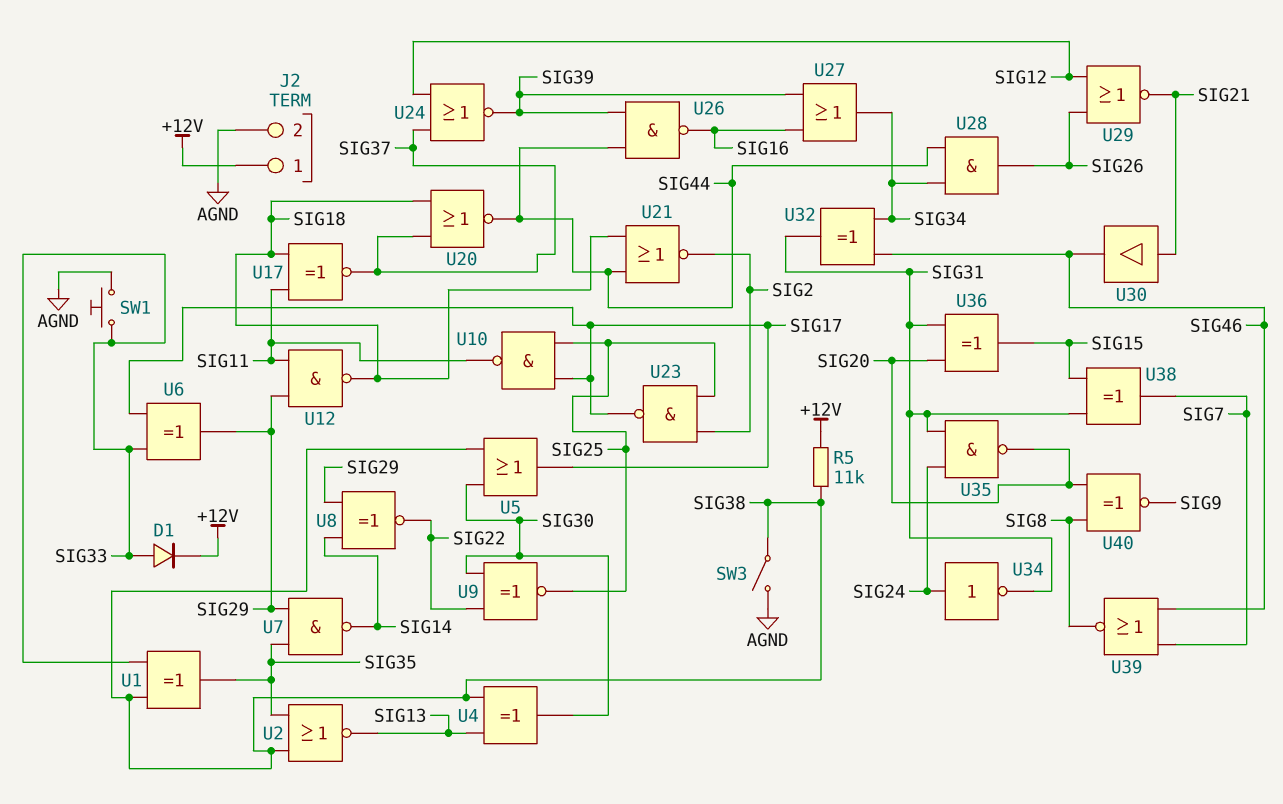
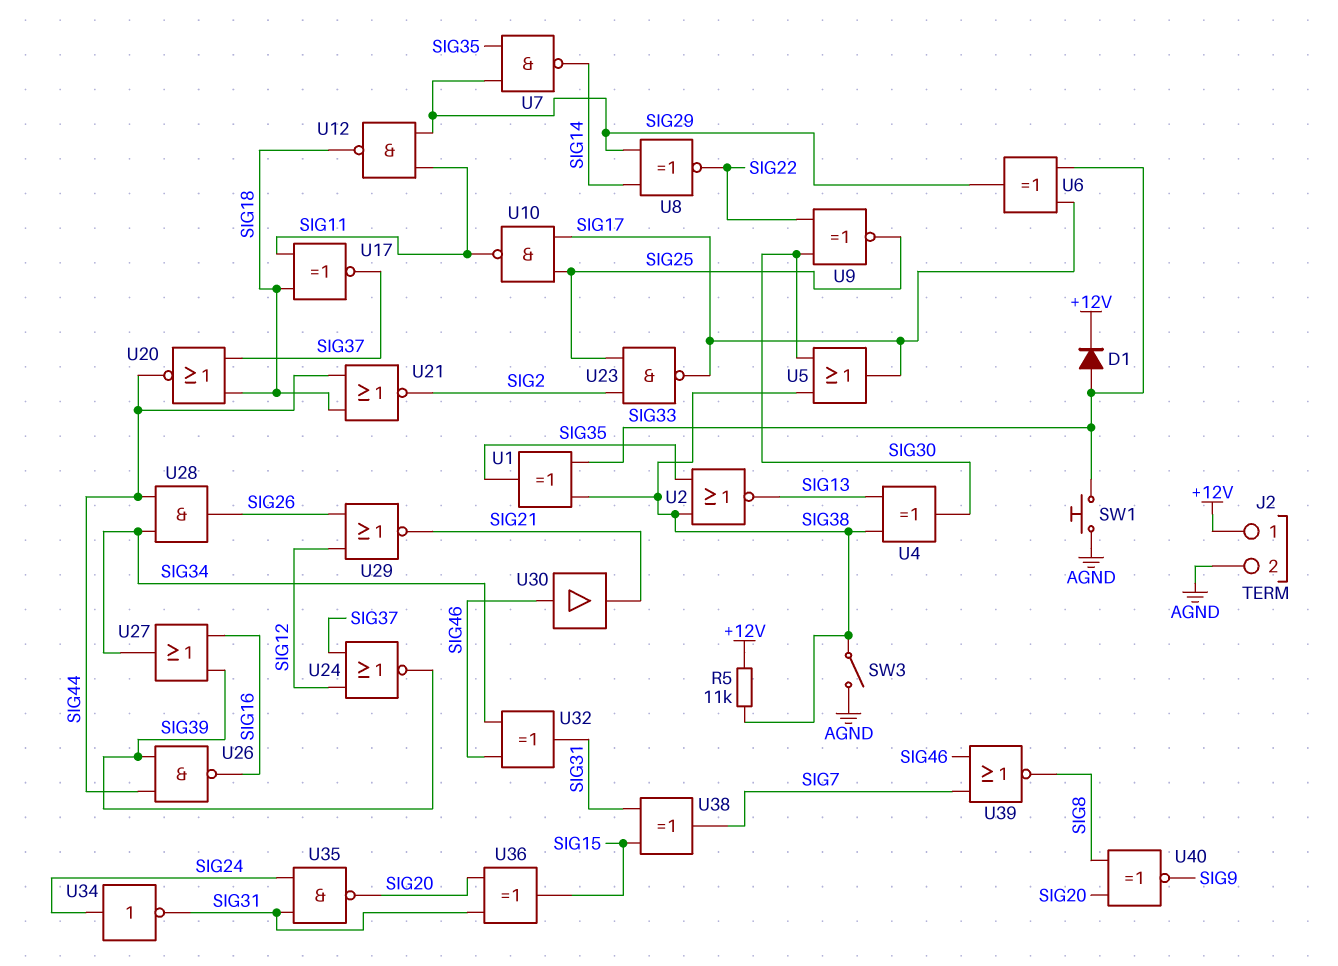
U30: buffer (in SIG21, out SIG46) -> buffer (in SIG46, out SIG21)

